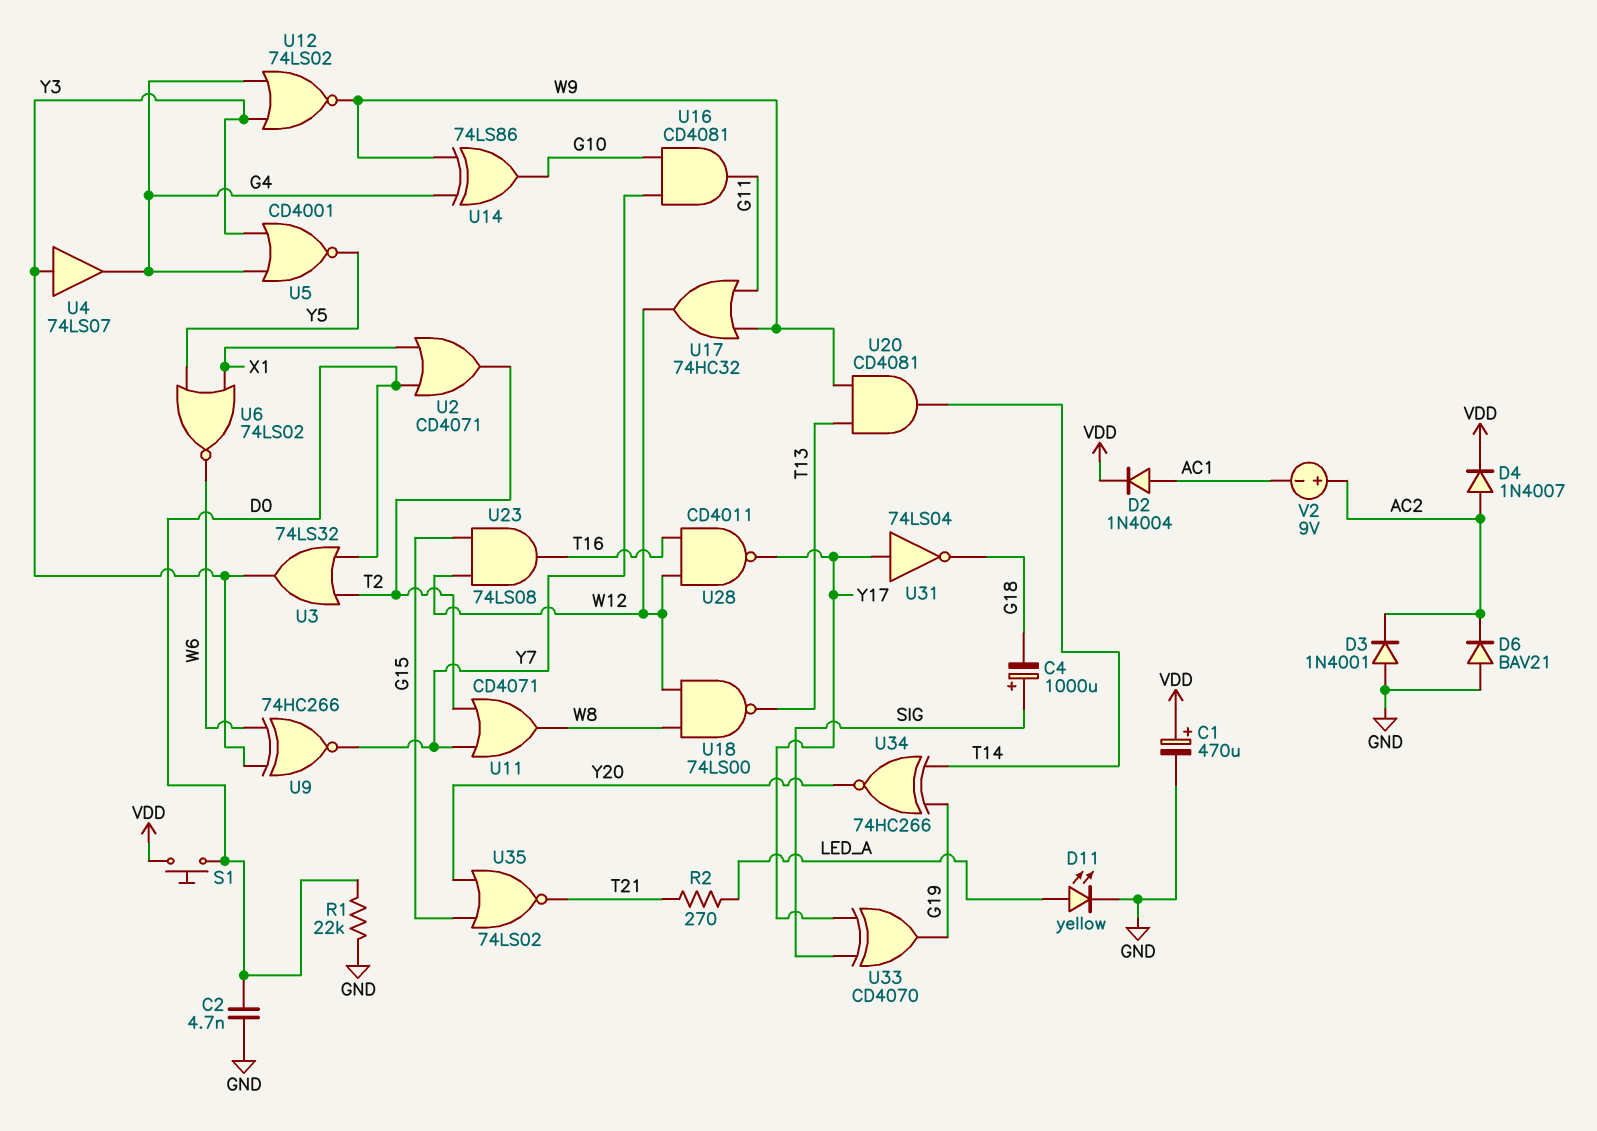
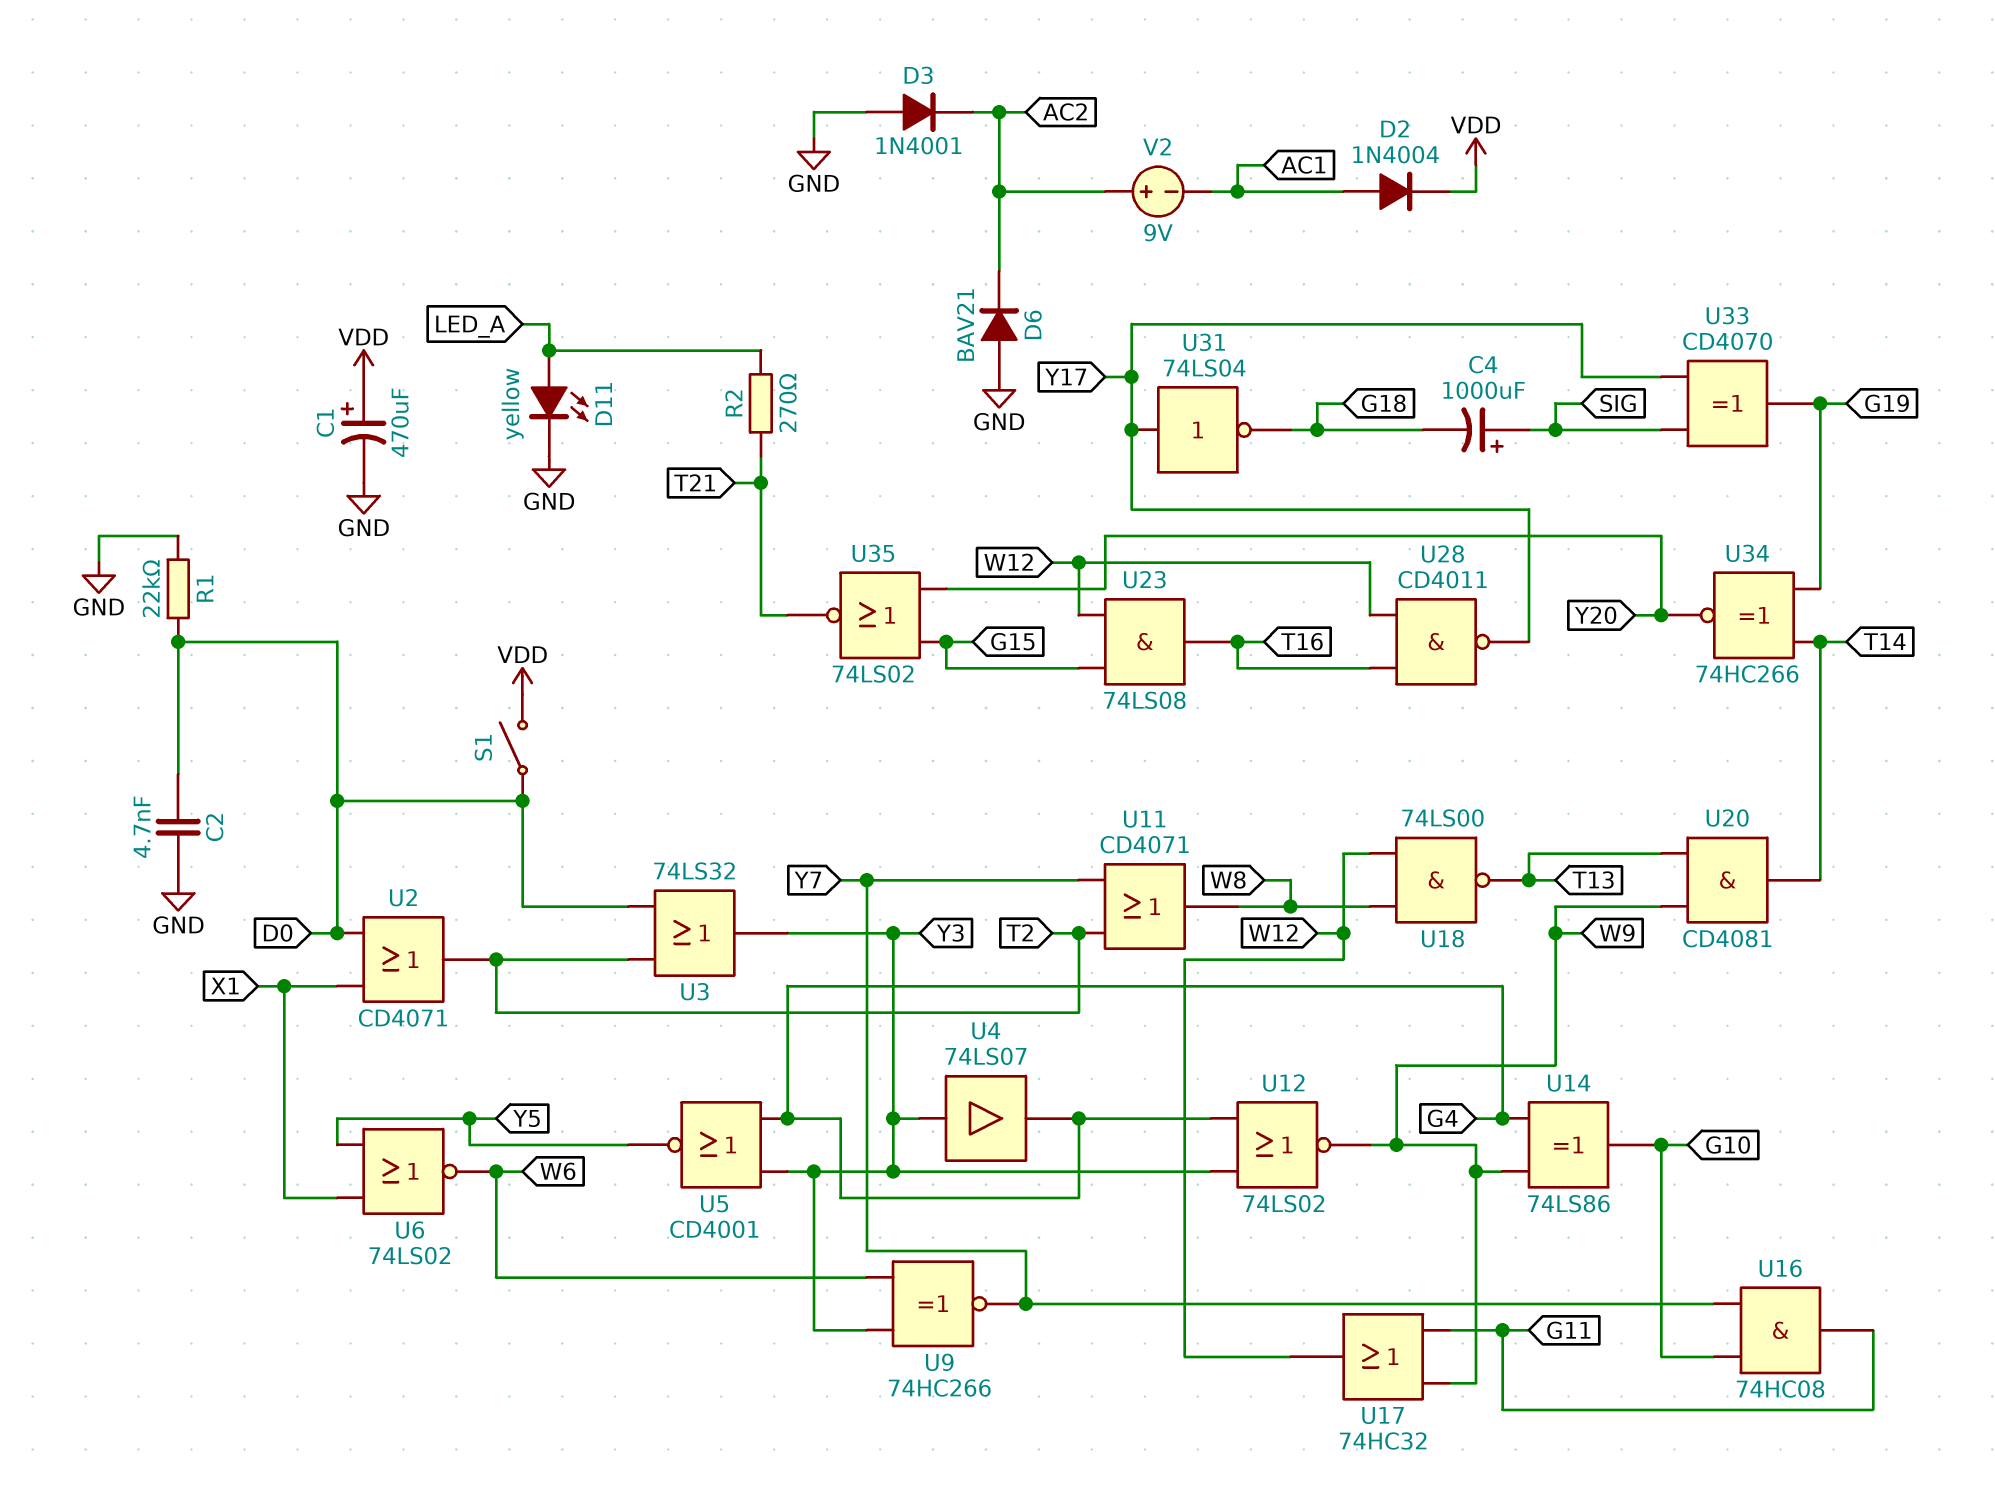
D4: diode 1N4007 (A AC2, K VDD) -> none
S1: button (D0, VDD) -> switch (D0, VDD)
U16: AND CD4081 (in G10, in Y7, out G11) -> AND 74HC08 (in G10, in Y7, out G11)

